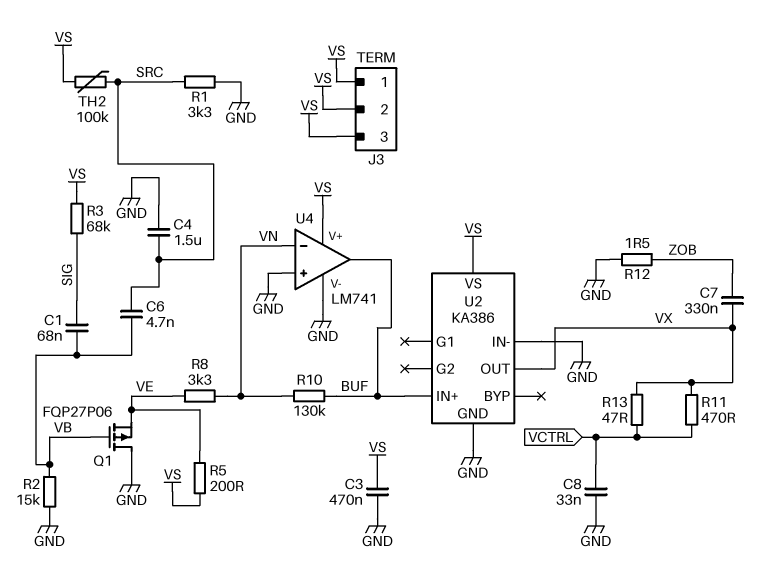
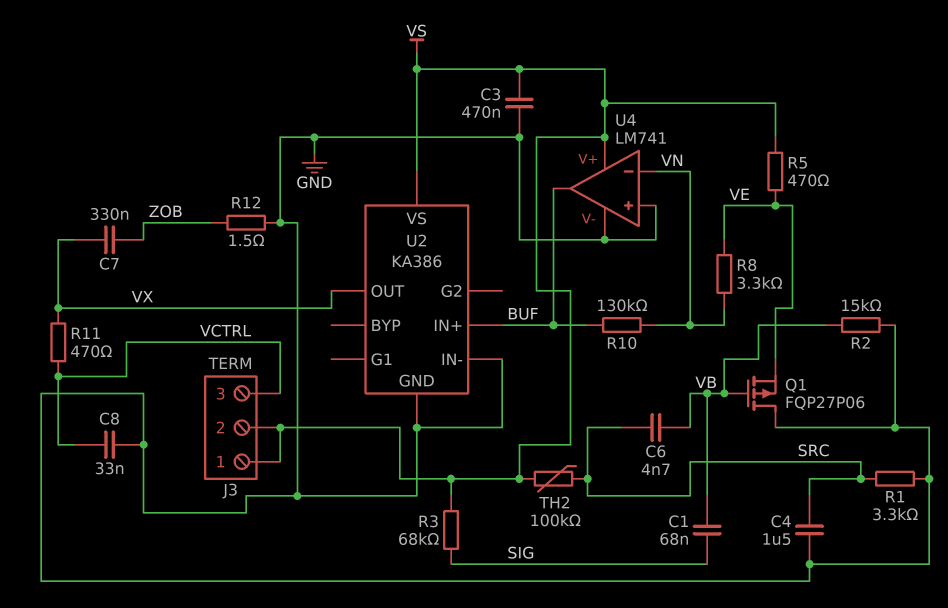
J3 pin 3: VS -> VCTRL
R5: 200 (VE, VS) -> 470 (VE, VS)
R13: 47 (VCTRL, VX) -> none

